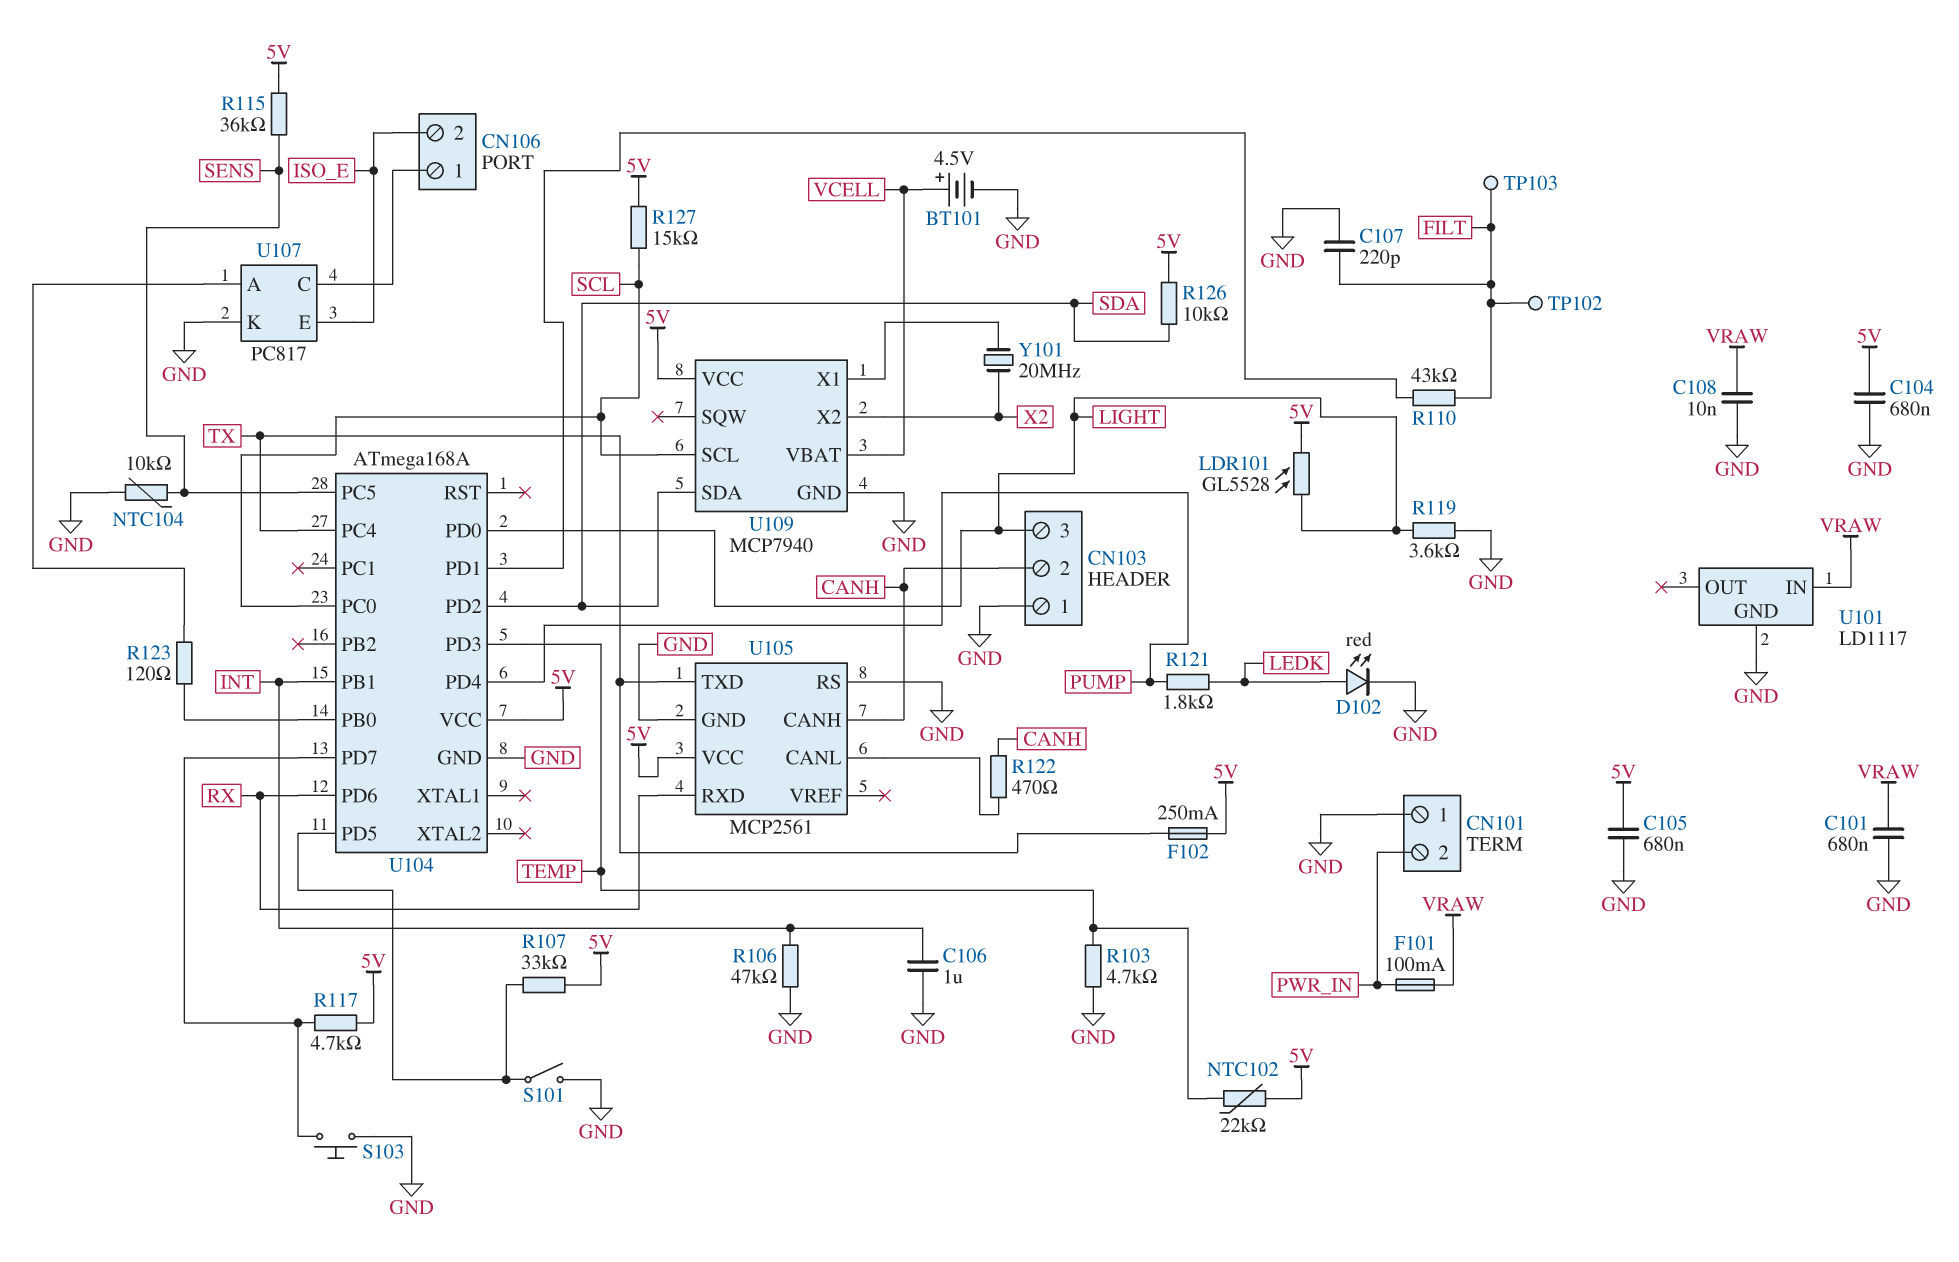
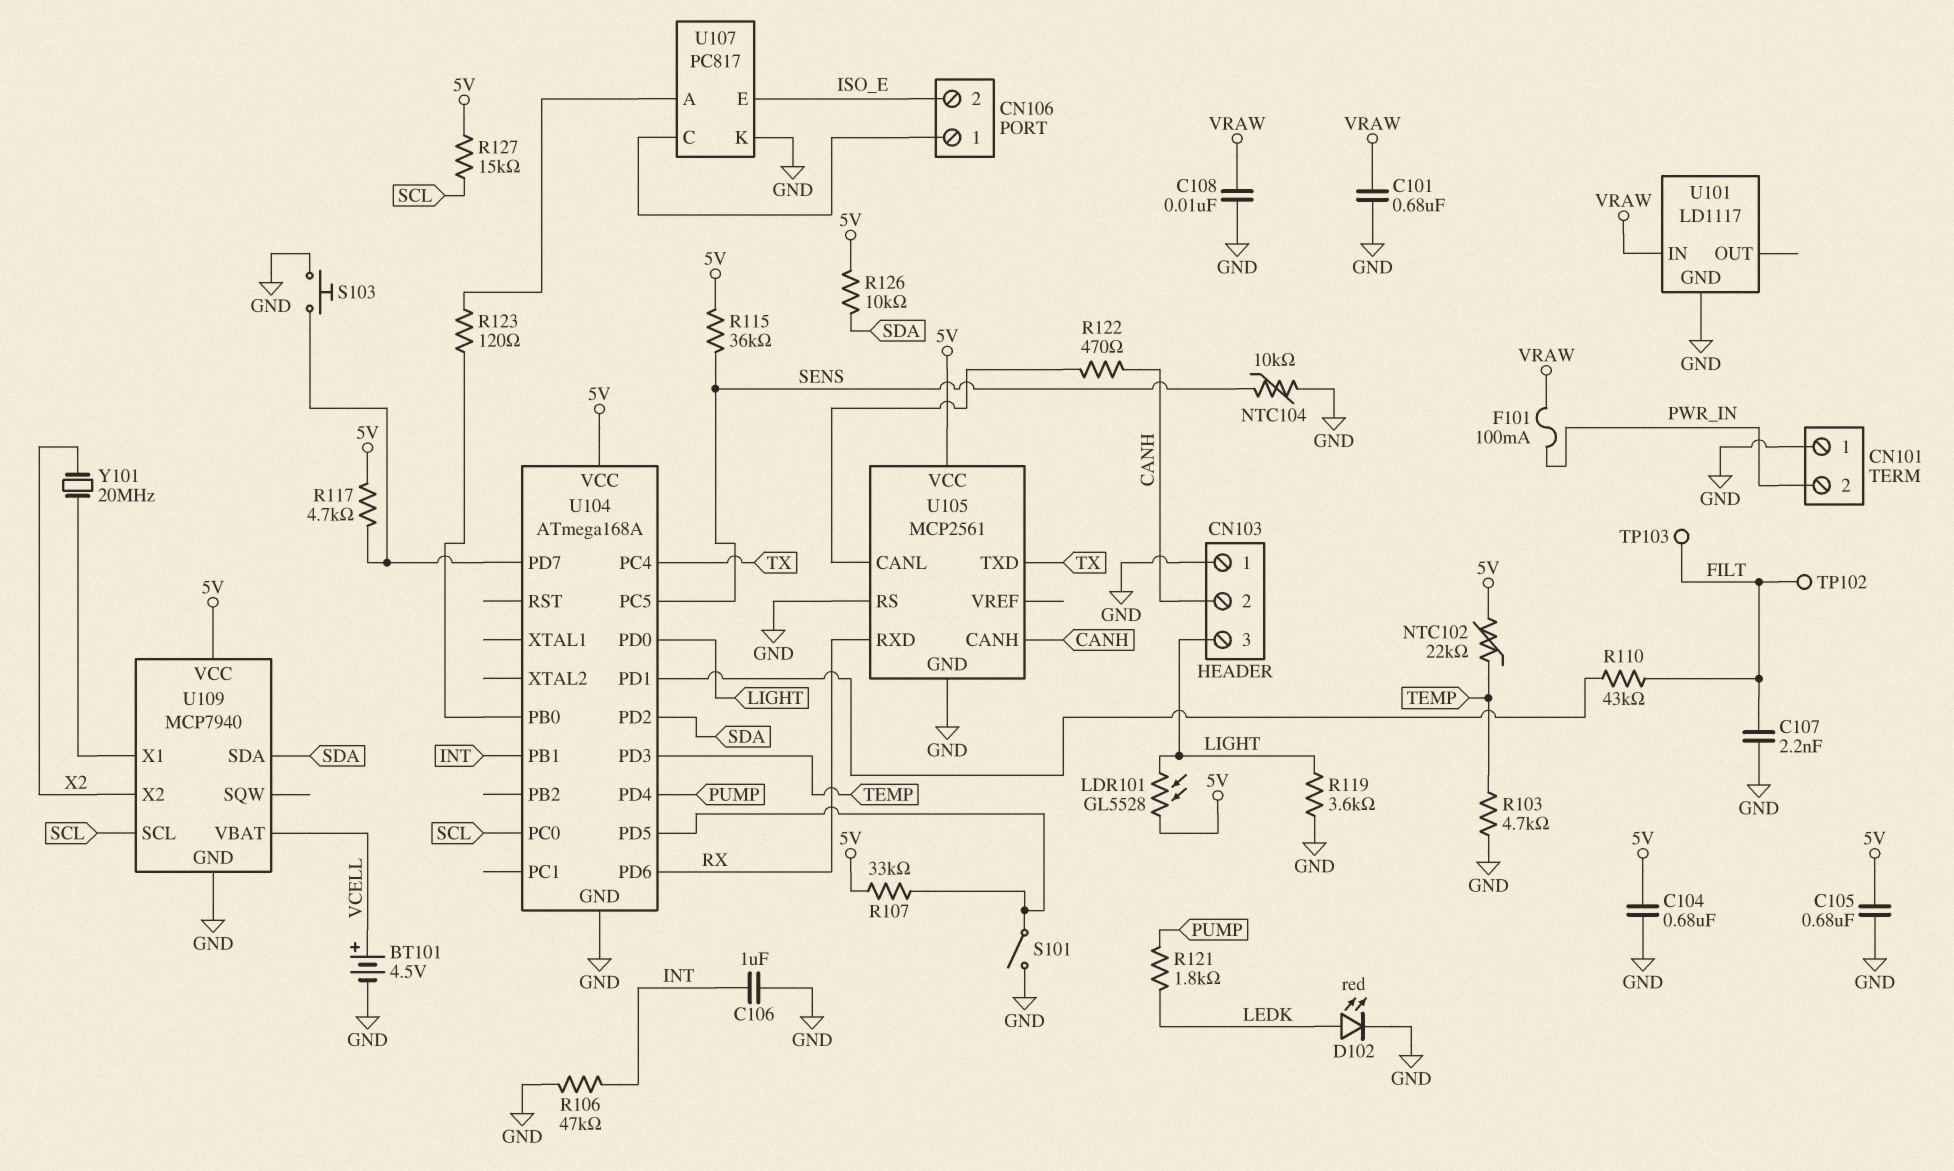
C107: 220pF (FILT, GND) -> 2.2nF (FILT, GND)
F102: 250mA (5V, TX) -> none

